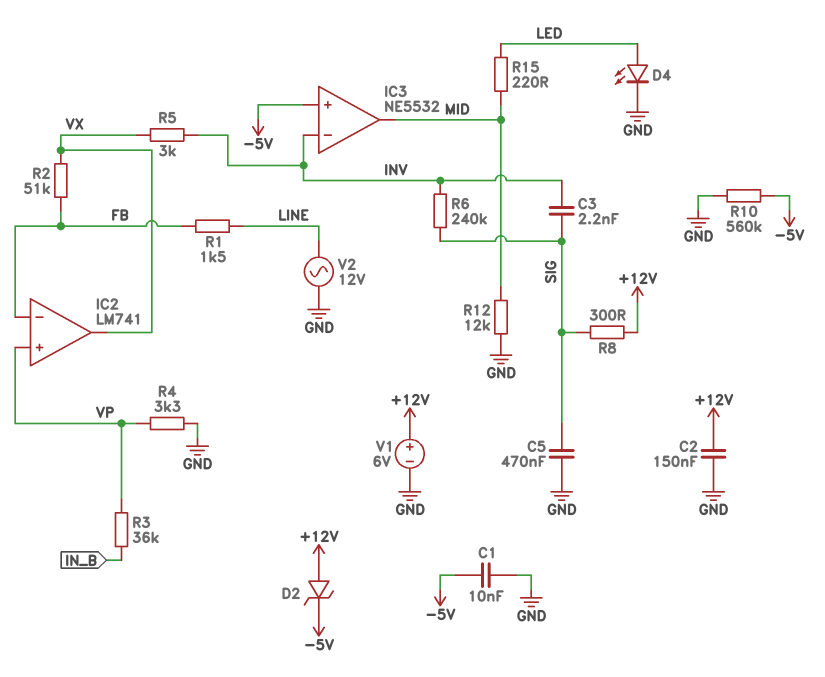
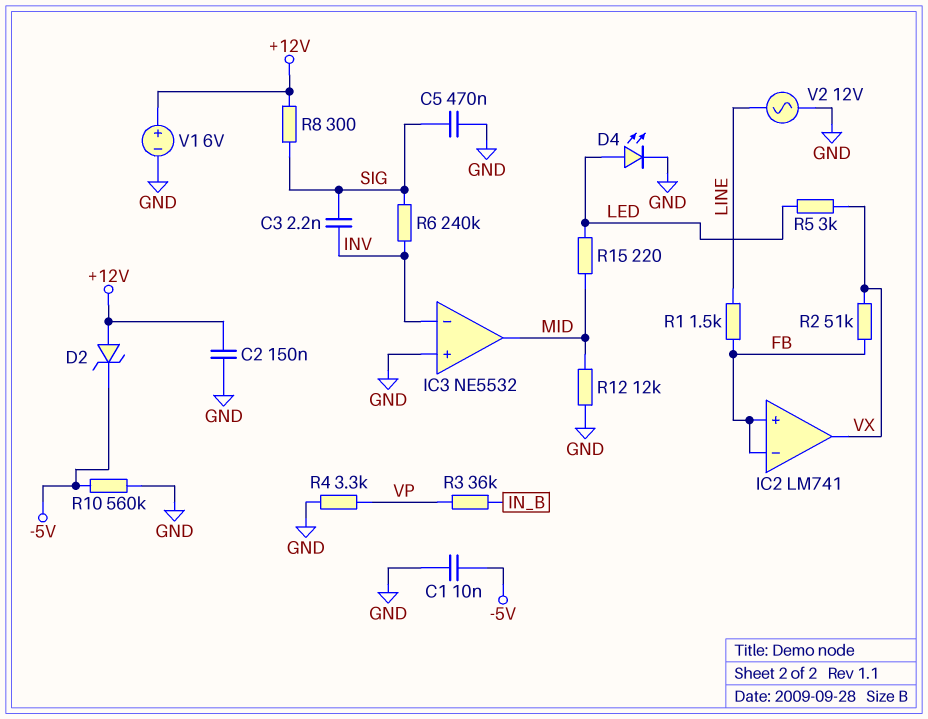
IC2 pin in+: VP -> FB
IC3 pin in+: -5V -> GND
R5: 3k (INV, VX) -> 3k (LED, VX)

